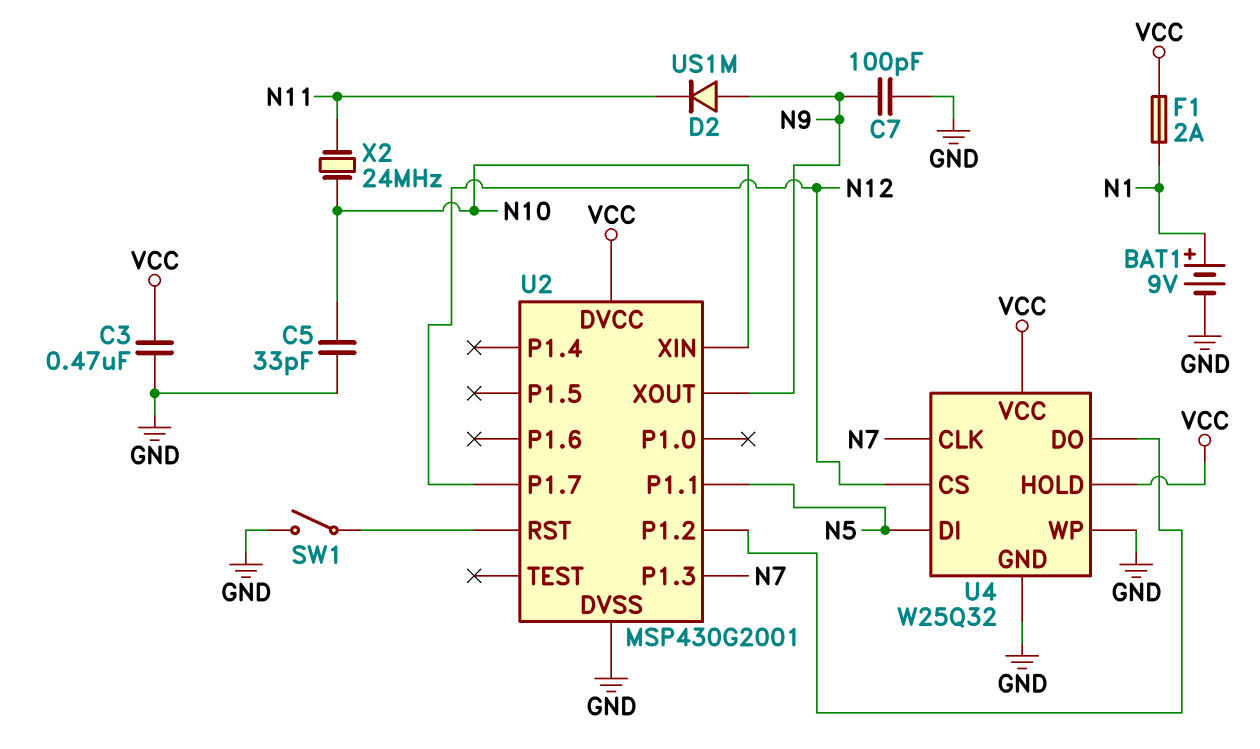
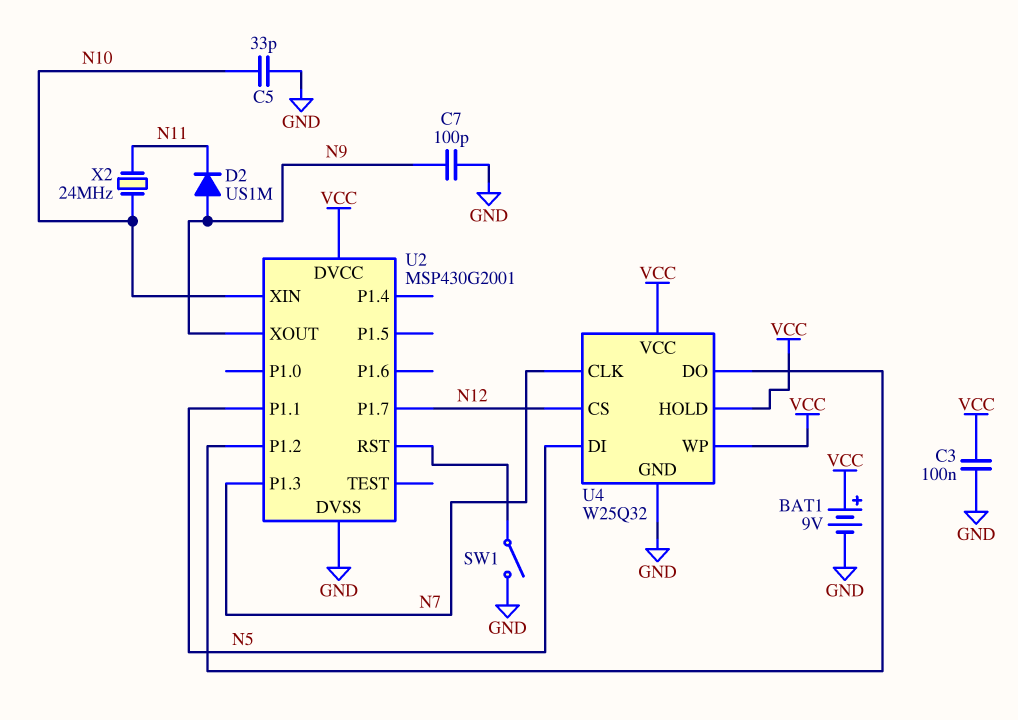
BAT1: 9V (plus N1, minus GND) -> 9V (plus VCC, minus GND)
C3: 470nF (GND, VCC) -> 100nF (GND, VCC)
F1: 2A (N1, VCC) -> none
U4 pin WP: GND -> VCC

